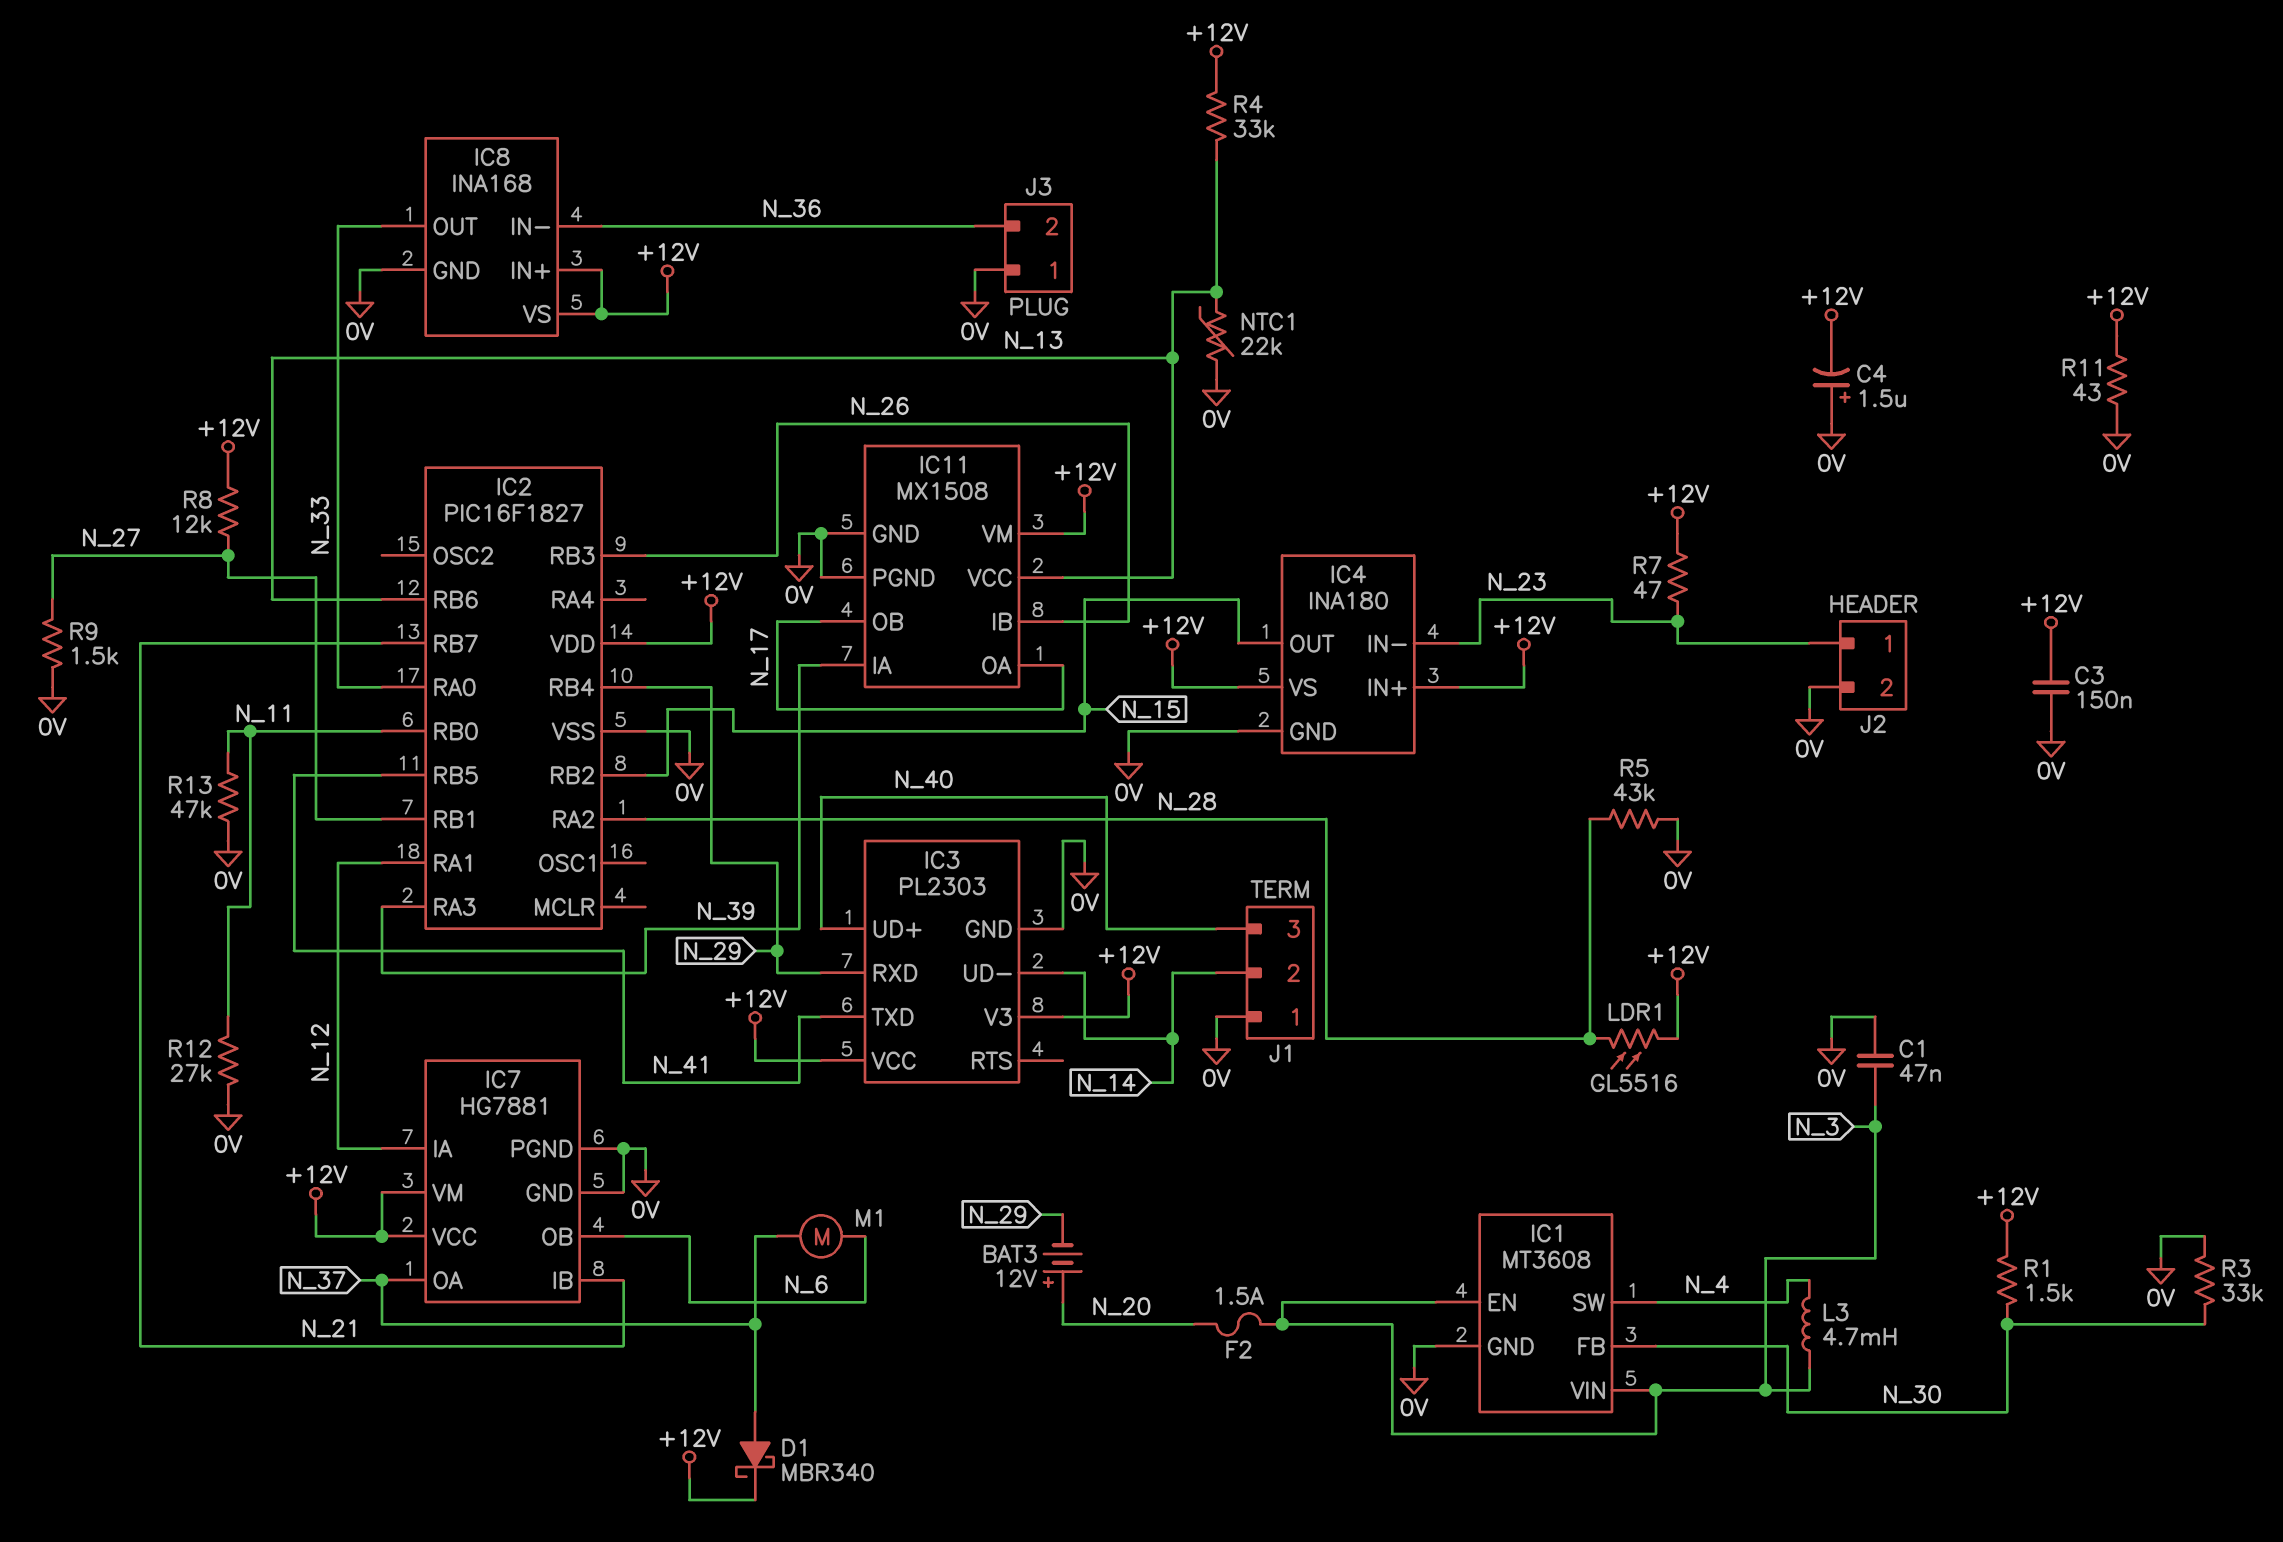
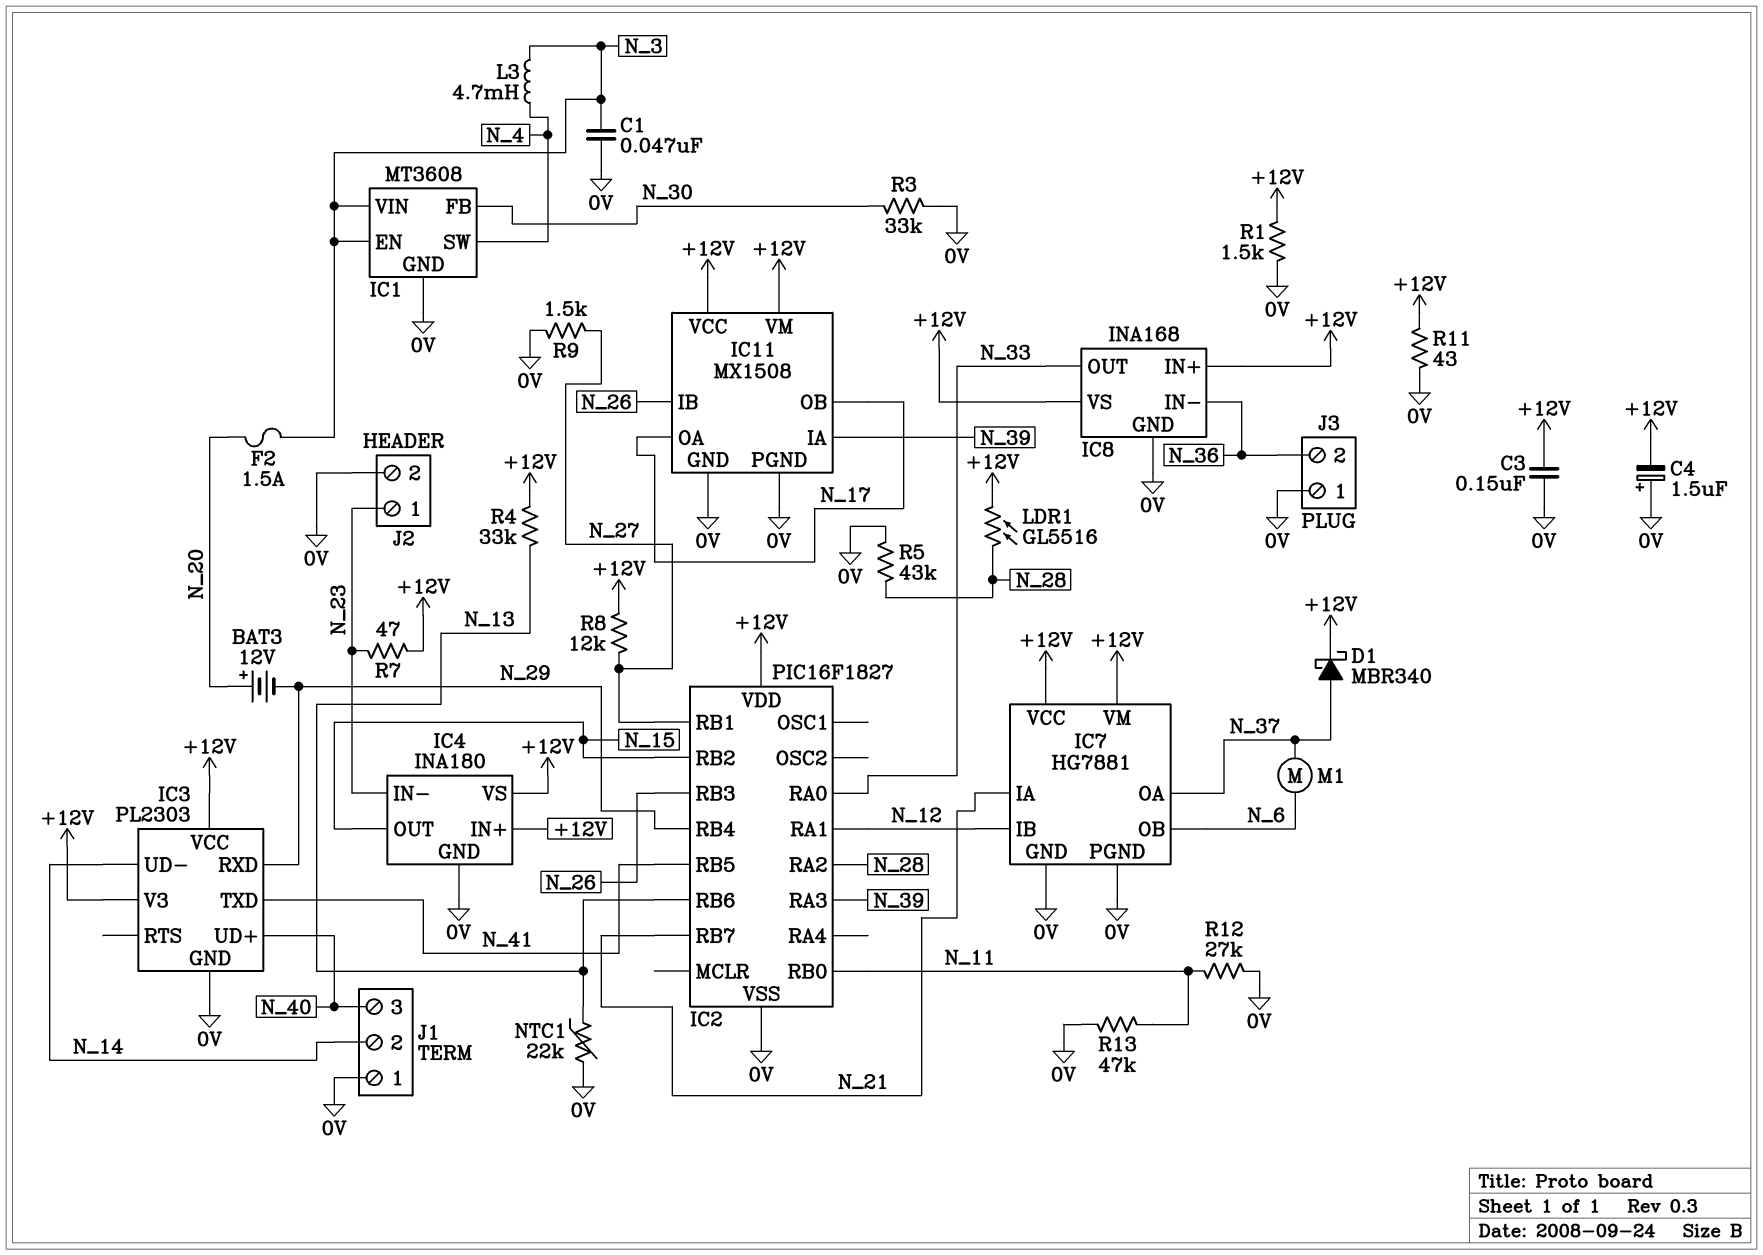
IC7 pin IA: N_12 -> N_21
IC7 pin IB: N_21 -> N_12
IC11 pin VCC: N_13 -> +12V
R1: 1.5k (+12V, N_30) -> 1.5k (+12V, 0V)

